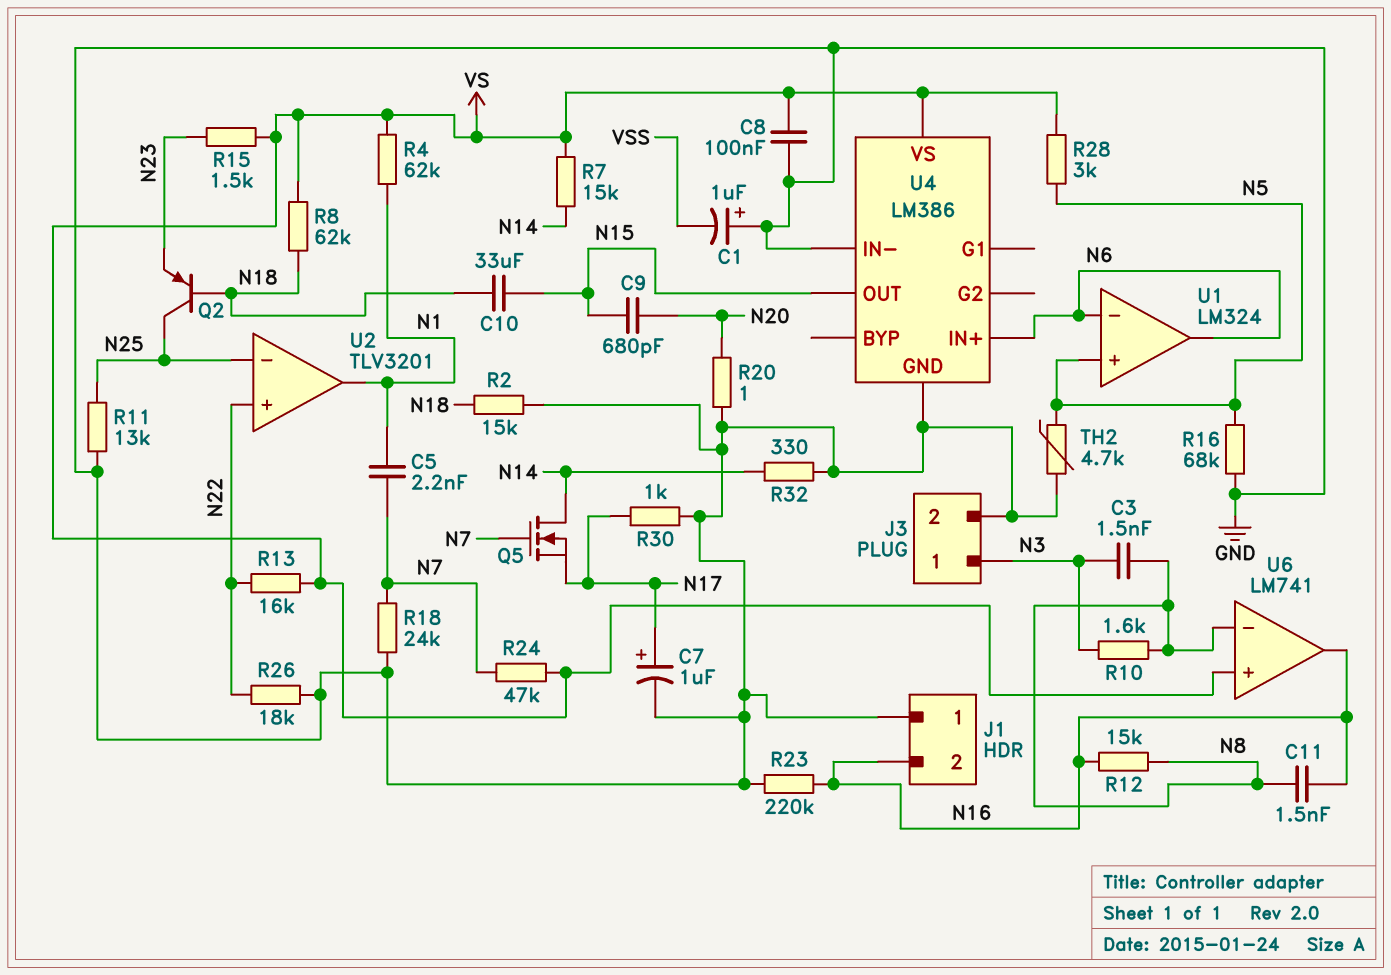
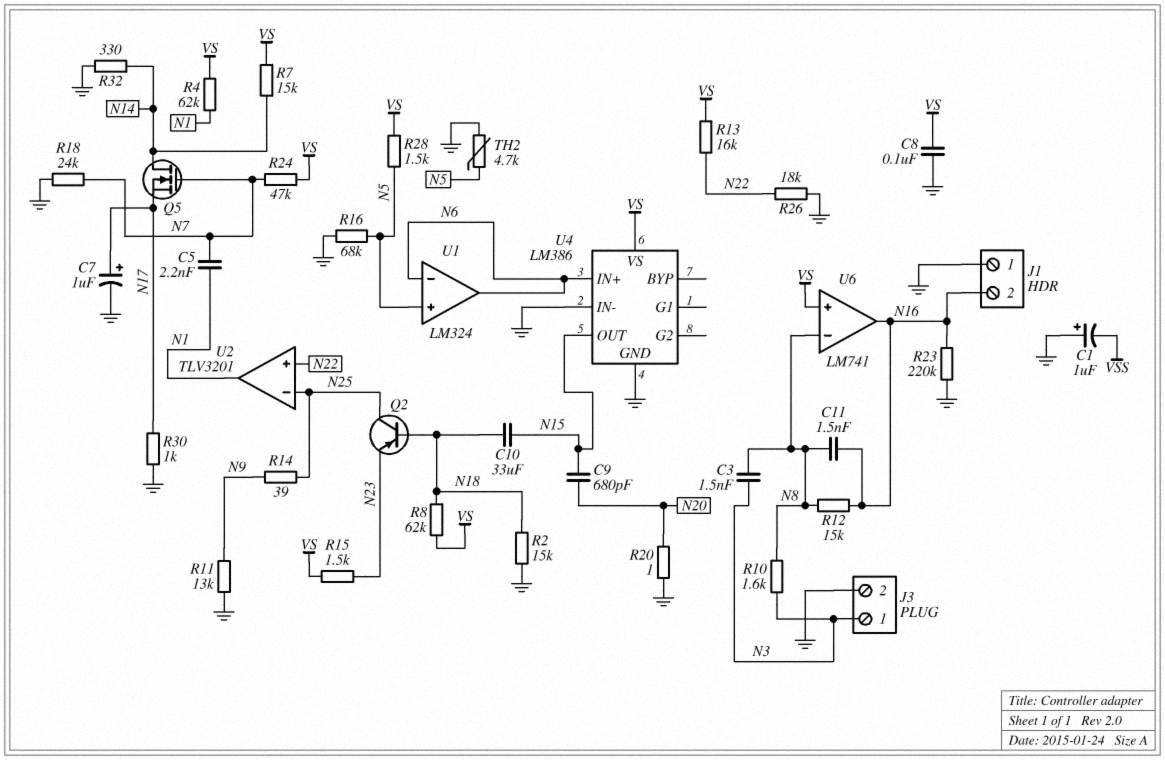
R11: 13k (GND, N25) -> 13k (GND, N9)
R14: none -> 39 (N9, N25)
R28: 3k (N5, VS) -> 1.5k (N5, VS)

